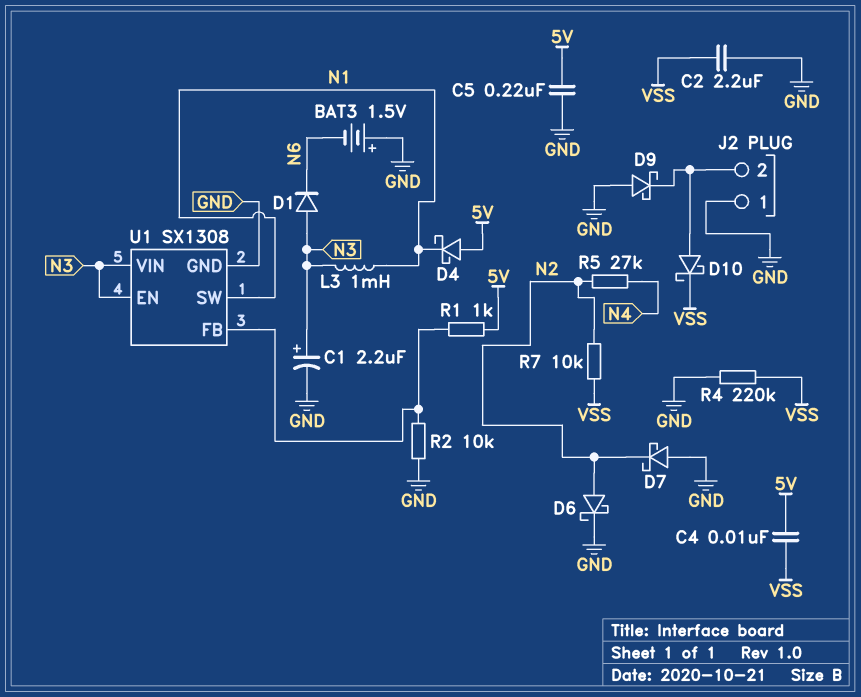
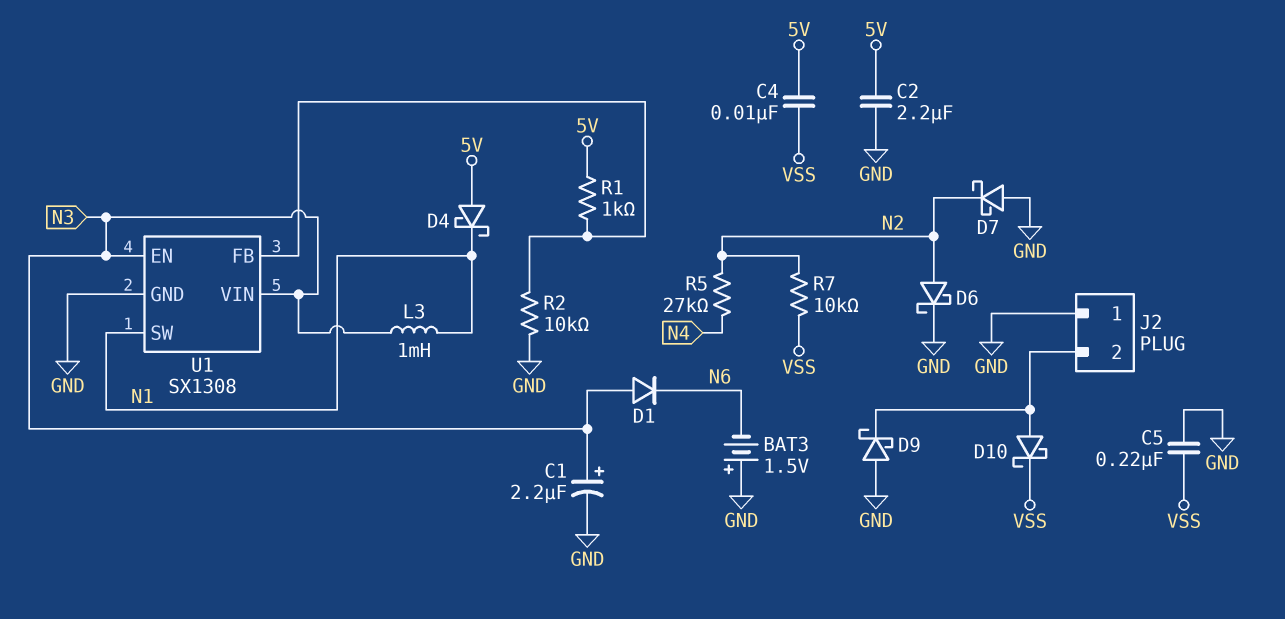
C2: 2.2uF (GND, VSS) -> 2.2uF (5V, GND)
C5: 220nF (5V, GND) -> 220nF (GND, VSS)
R4: 220k (GND, VSS) -> none

